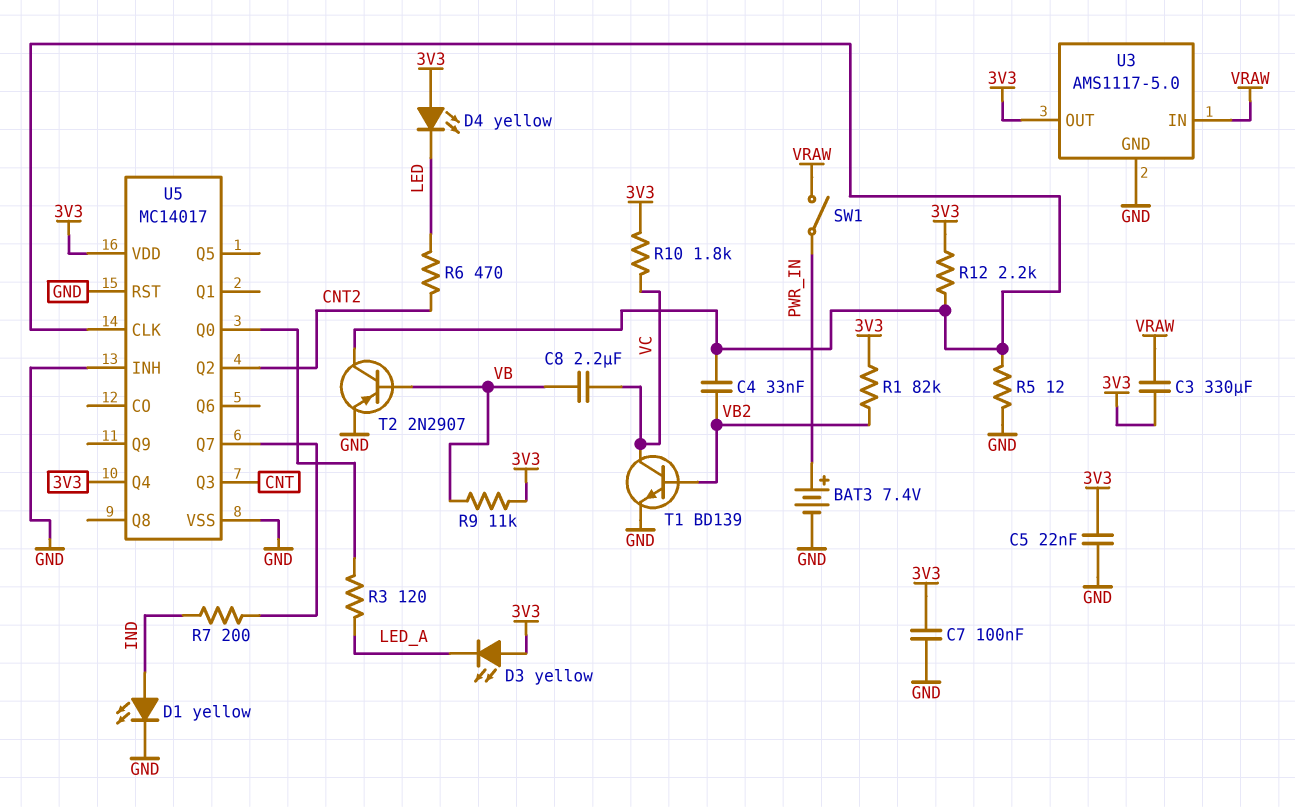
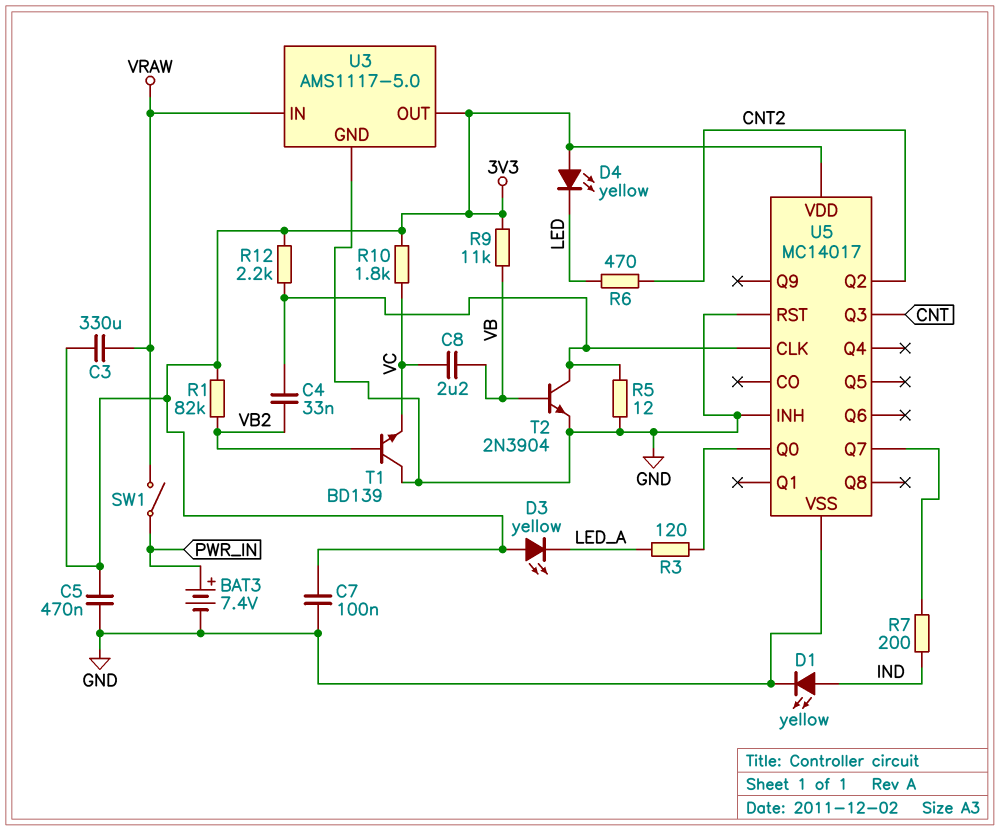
C5: 22nF (3V3, GND) -> 470nF (3V3, GND)
T1: NPN BD139 (B VB2, C VC, E GND) -> NPN BD139 (B VB2, C GND, E VC)
T2: PNP 2N2907 (B VB, C U5/CLK, E GND) -> NPN 2N3904 (B VB, C U5/CLK, E GND)
U5 pin Q4: 3V3 -> none

